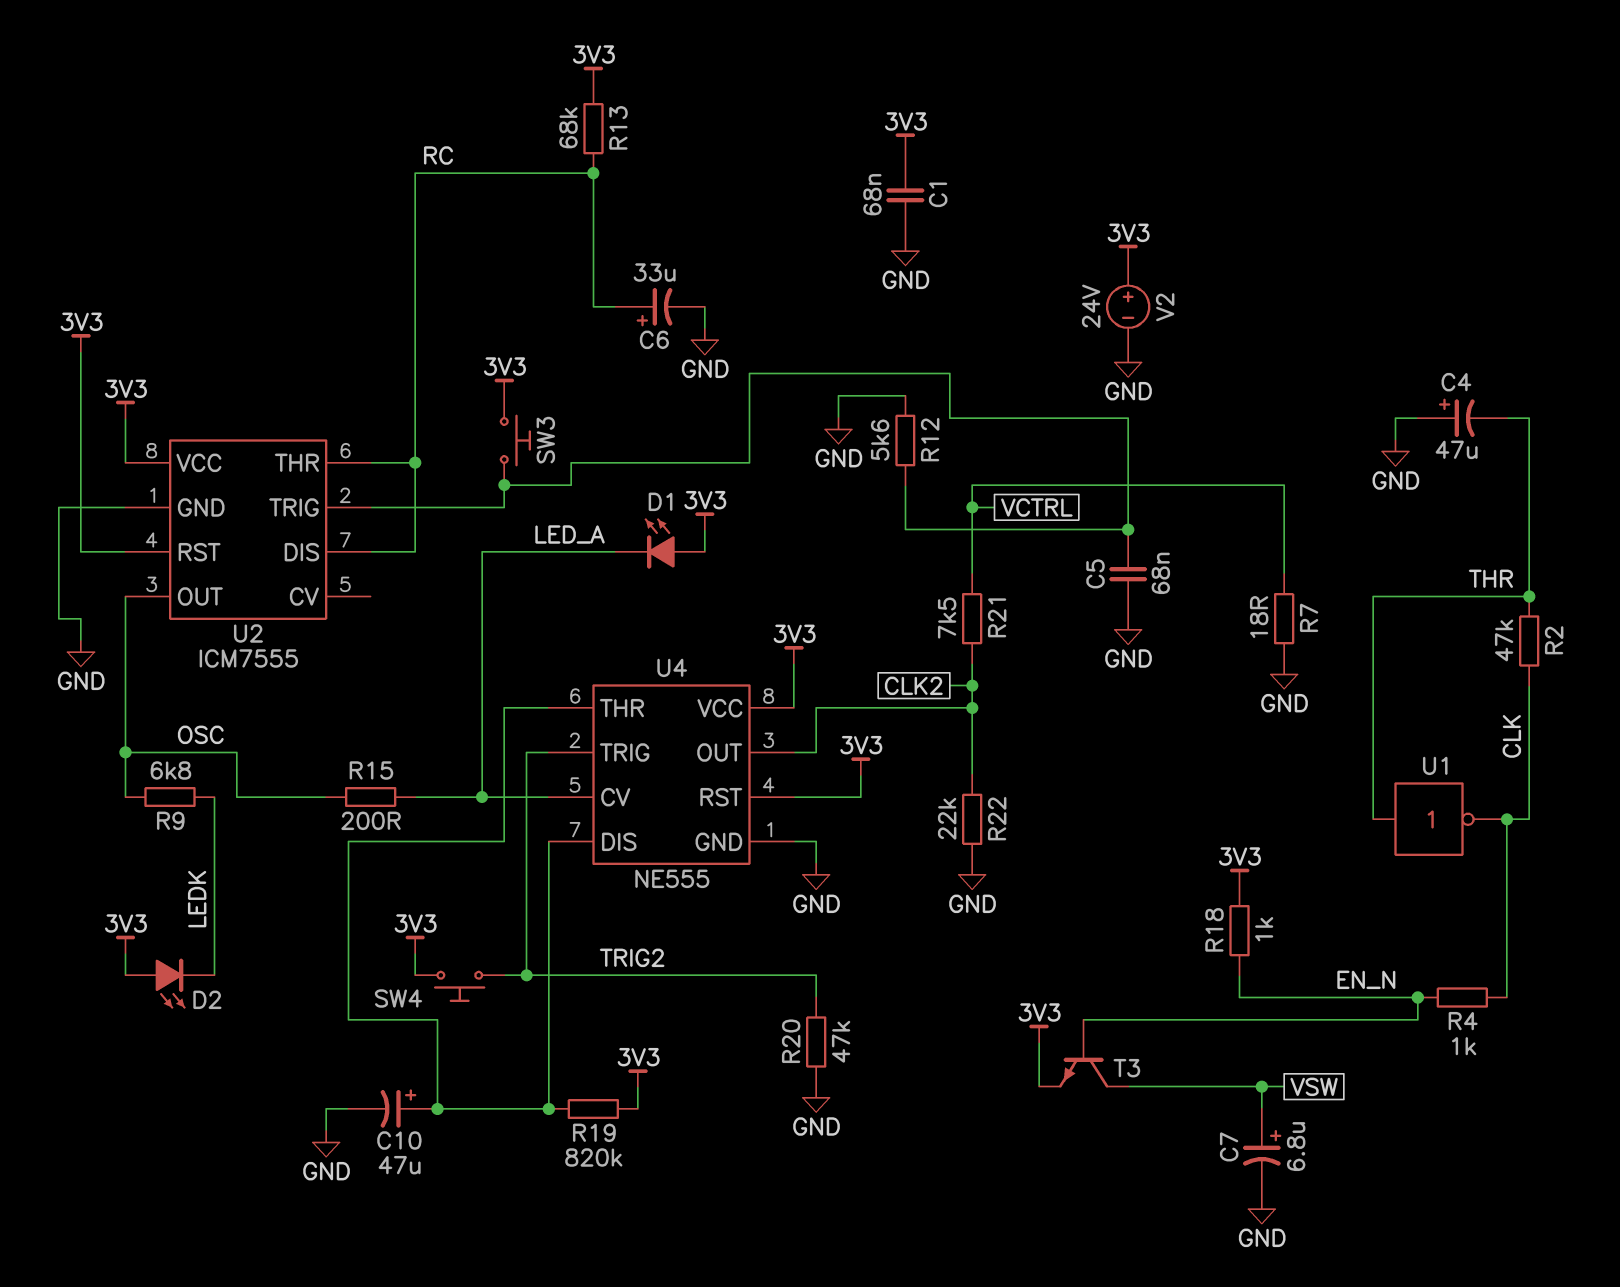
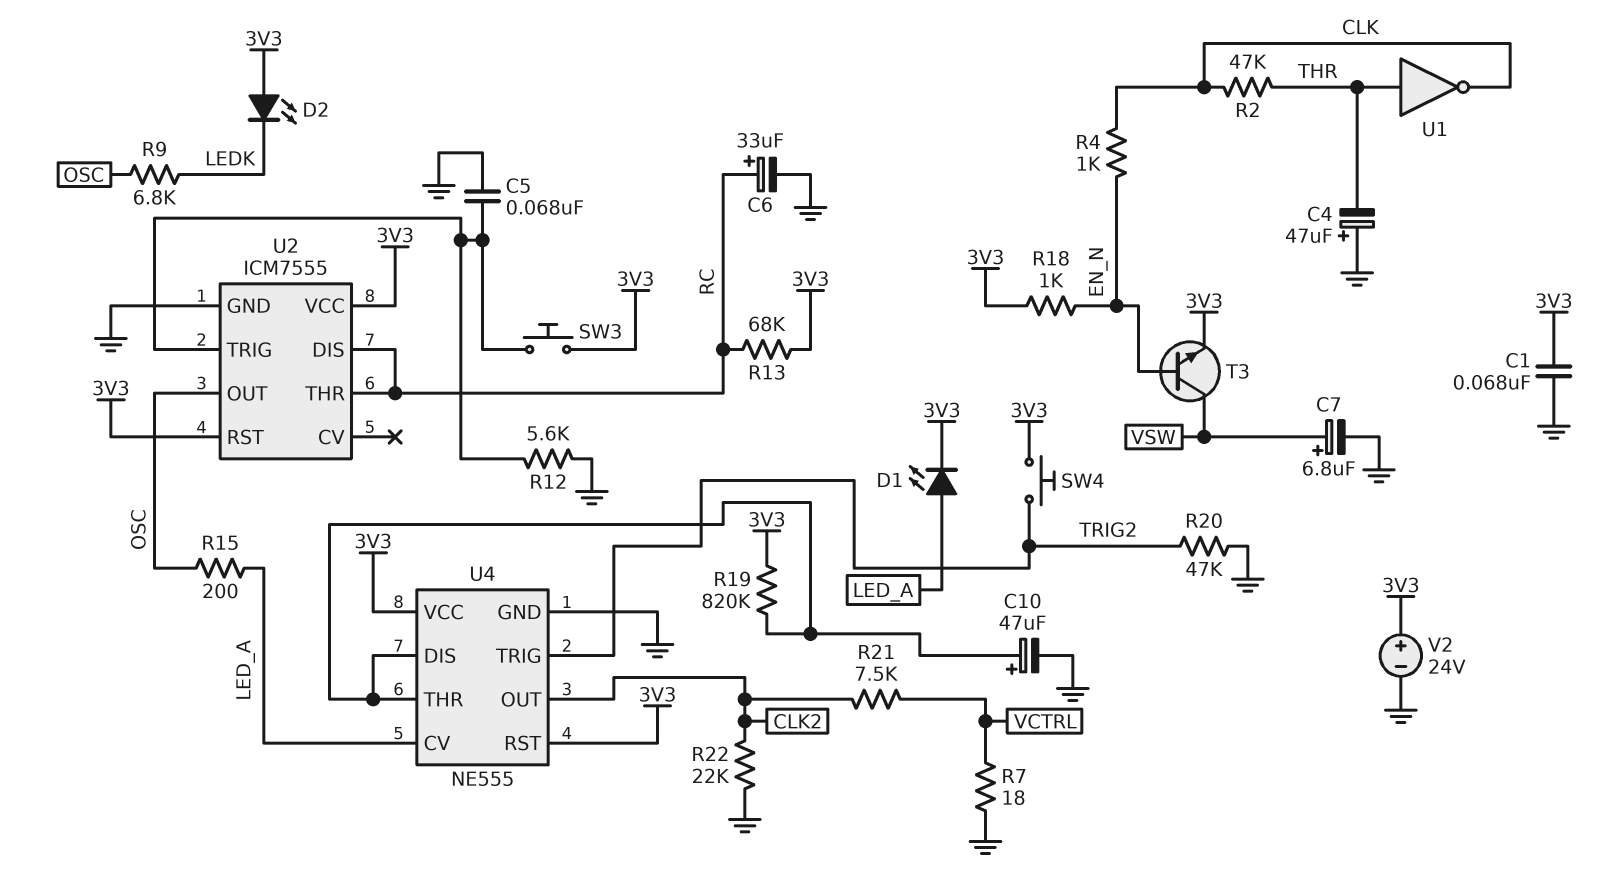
D1: LED (A 3V3, K LED_A) -> LED (A LED_A, K 3V3)

